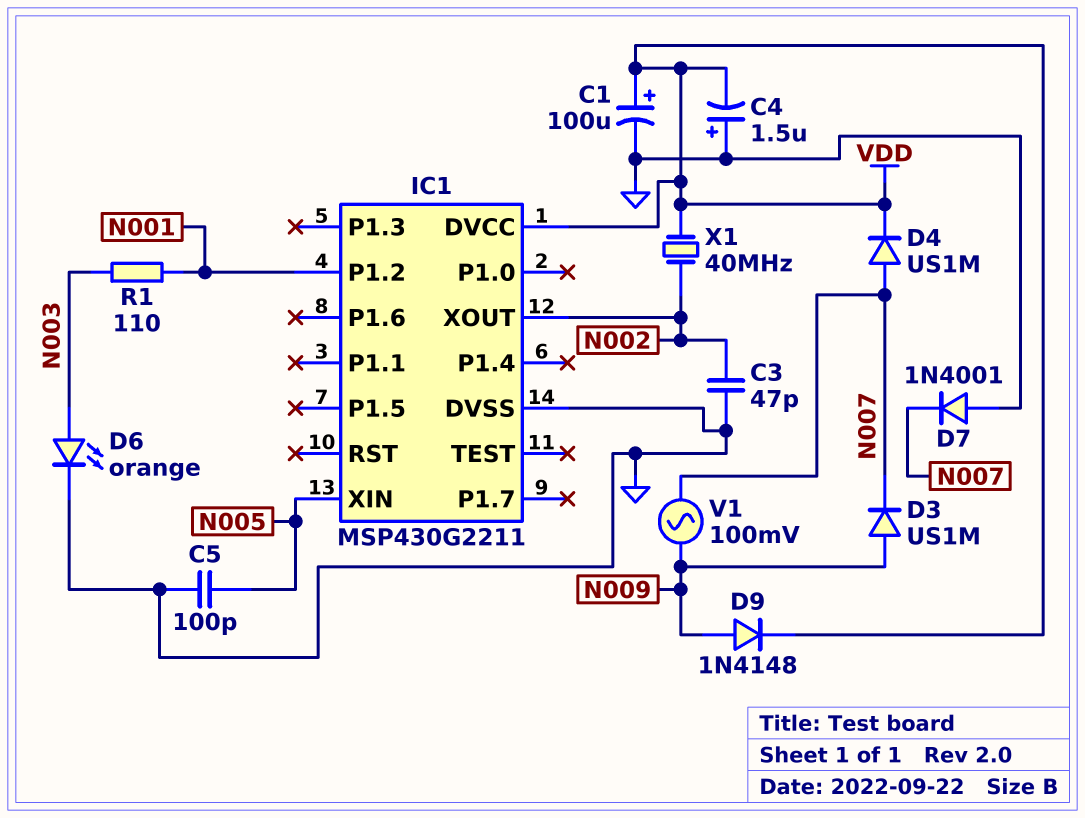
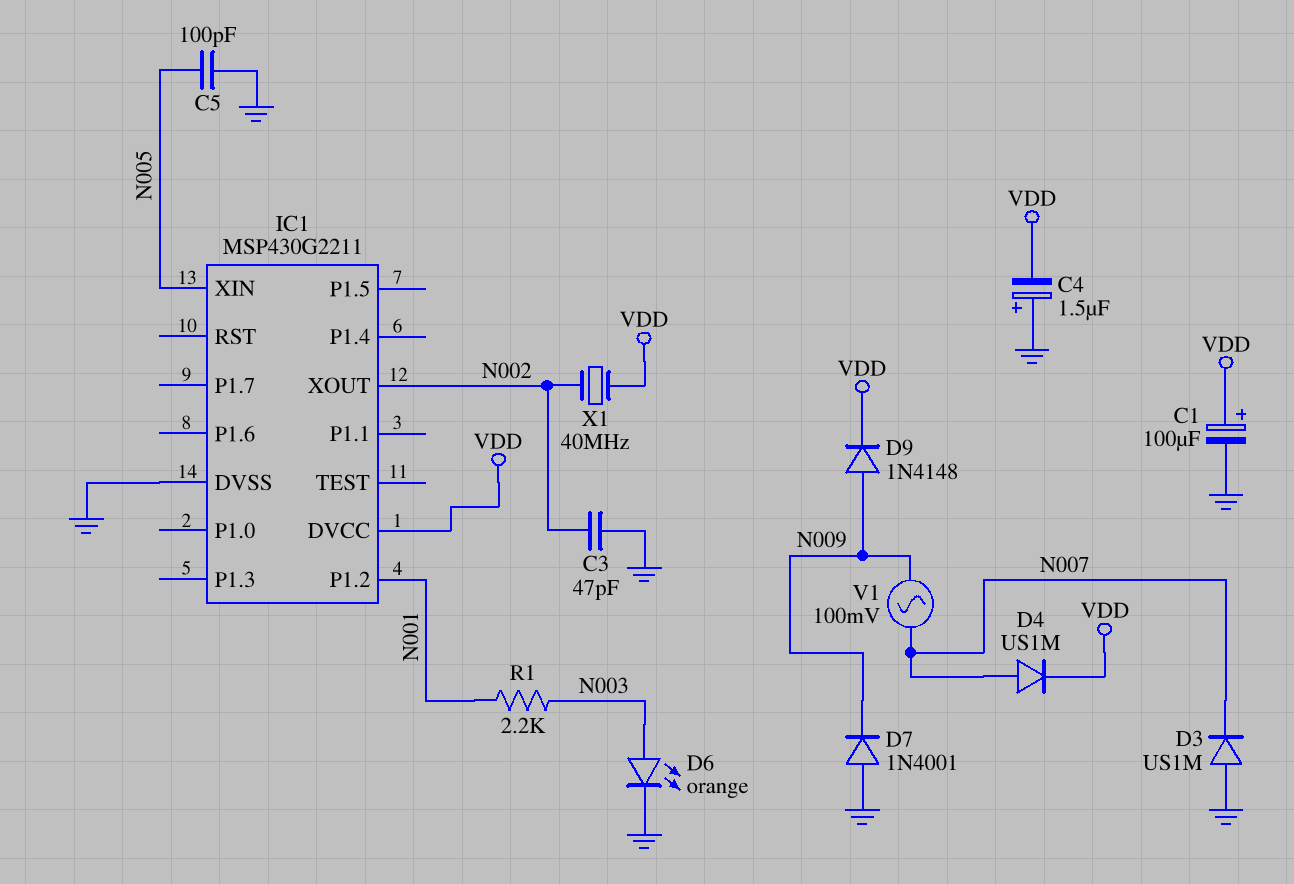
D3: diode US1M (A N009, K N007) -> diode US1M (A GND, K N007)
D7: diode 1N4001 (A GND, K N007) -> diode 1N4001 (A GND, K N009)
R1: 110 (N001, N003) -> 2.2k (N001, N003)

